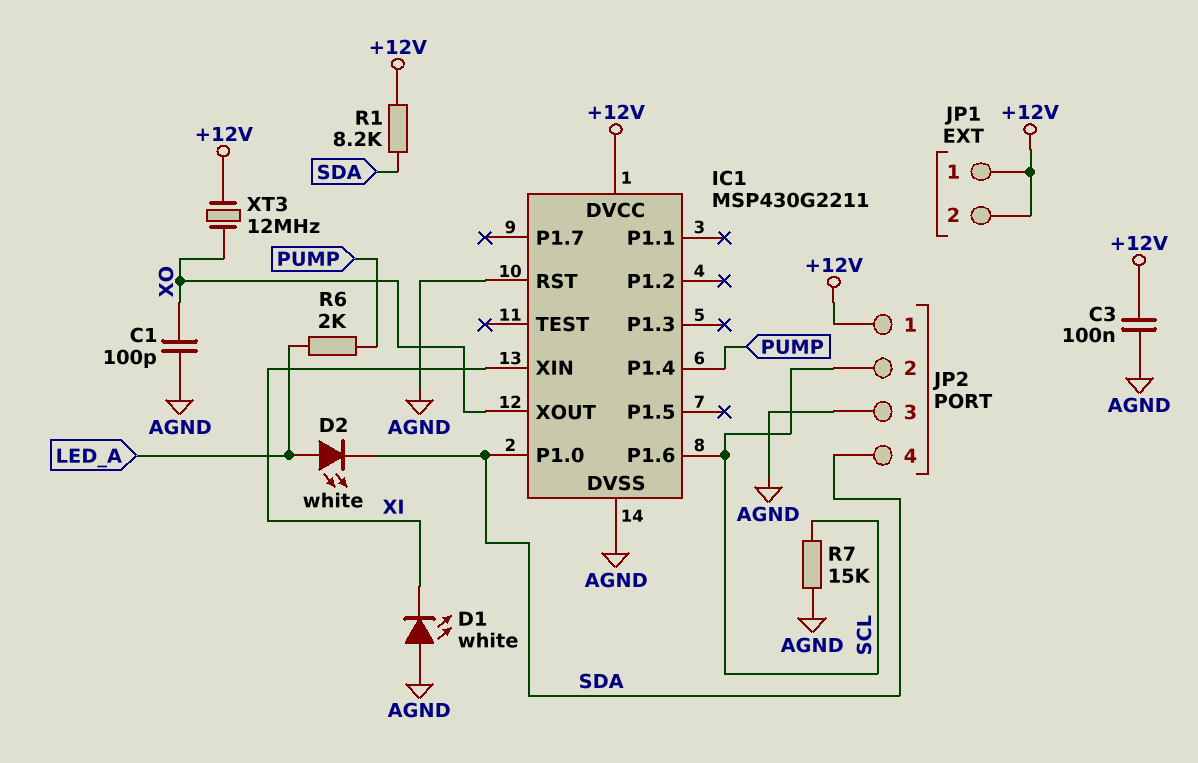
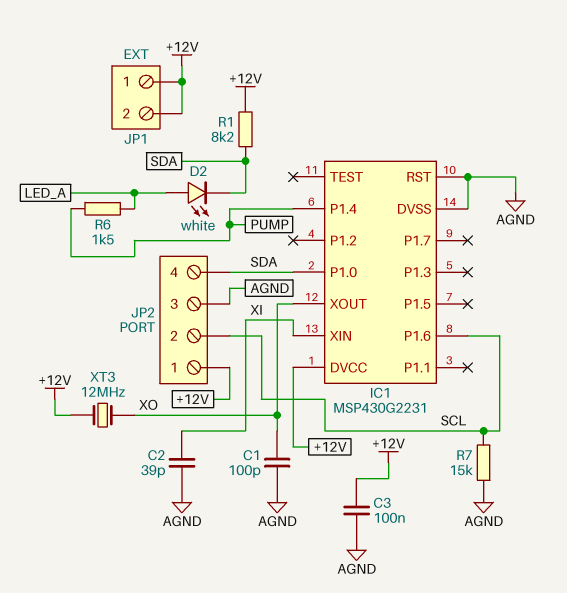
C2: none -> 39pF (AGND, XI)
D1: LED white (A AGND, K XI) -> none
IC1: MSP430G2211 -> MSP430G2231
R6: 2k (LED_A, PUMP) -> 1.5k (LED_A, PUMP)

